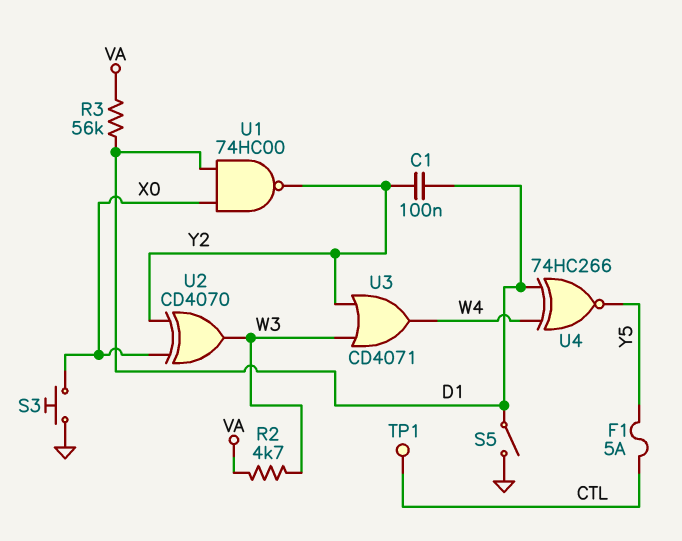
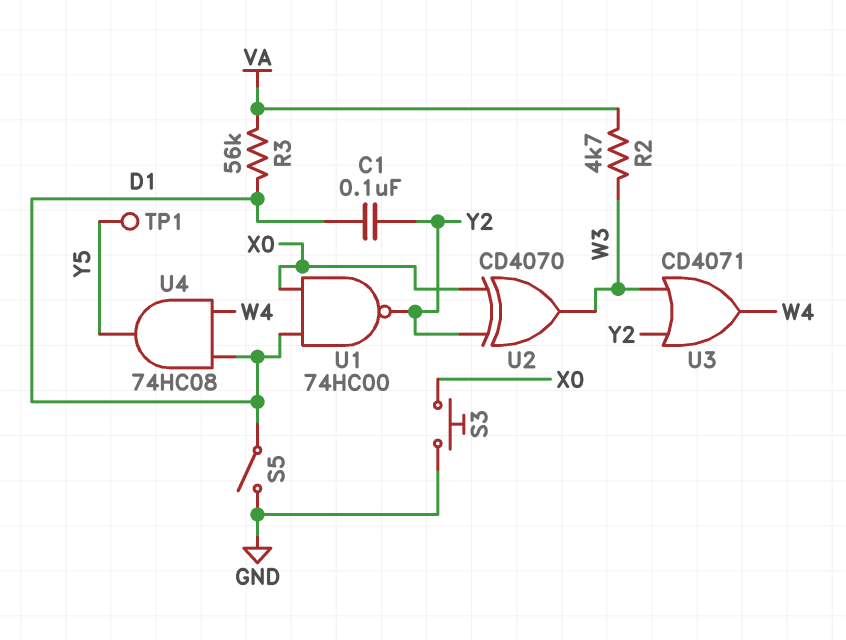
F1: 5A (CTL, Y5) -> none
TP1: test point (CTL) -> test point (Y5)
U4: XNOR 74HC266 (in D1, in W4, out Y5) -> AND 74HC08 (in D1, in W4, out Y5)

